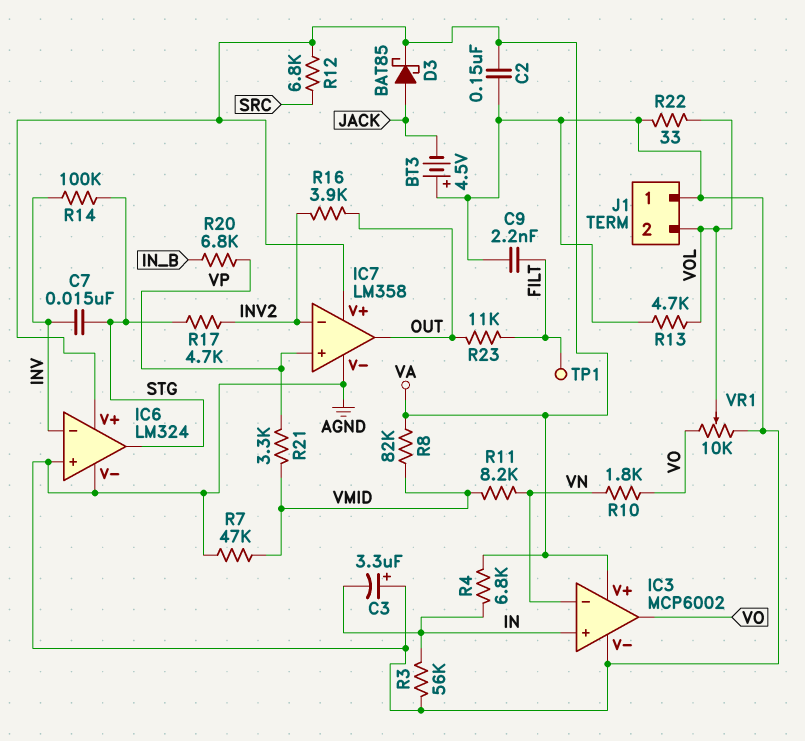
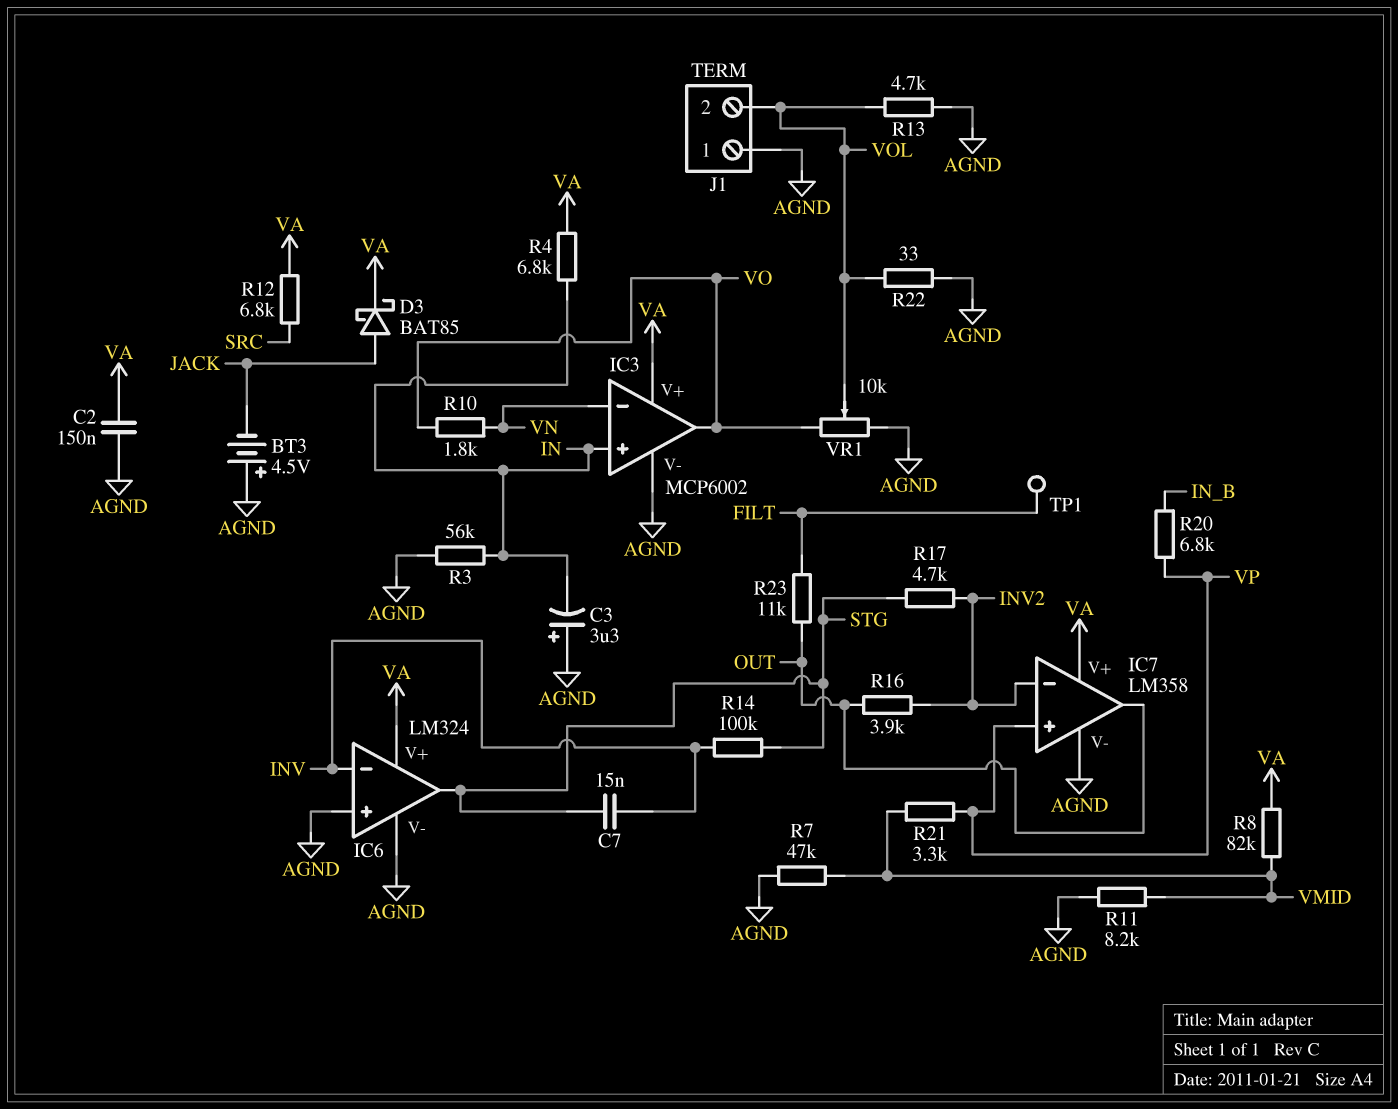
C9: 2.2nF (AGND, FILT) -> none
R11: 8.2k (VMID, VN) -> 8.2k (AGND, VMID)

